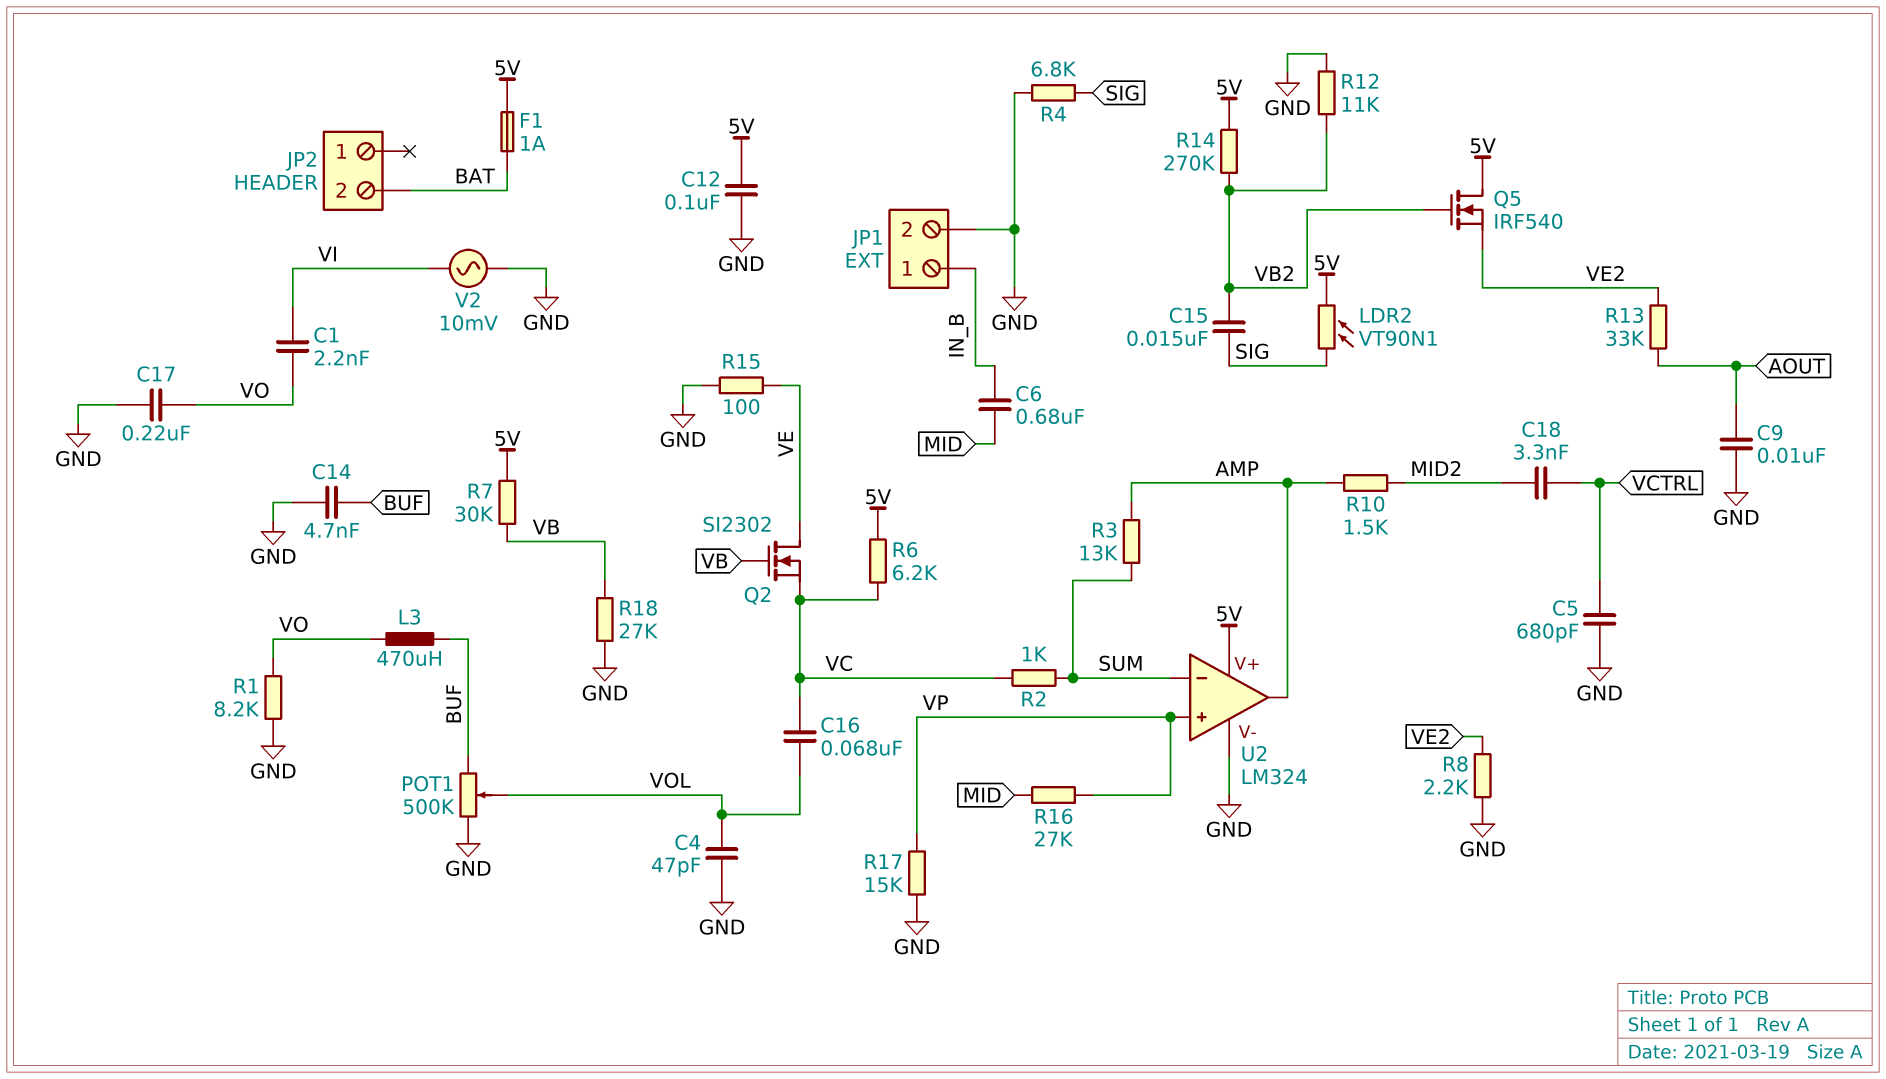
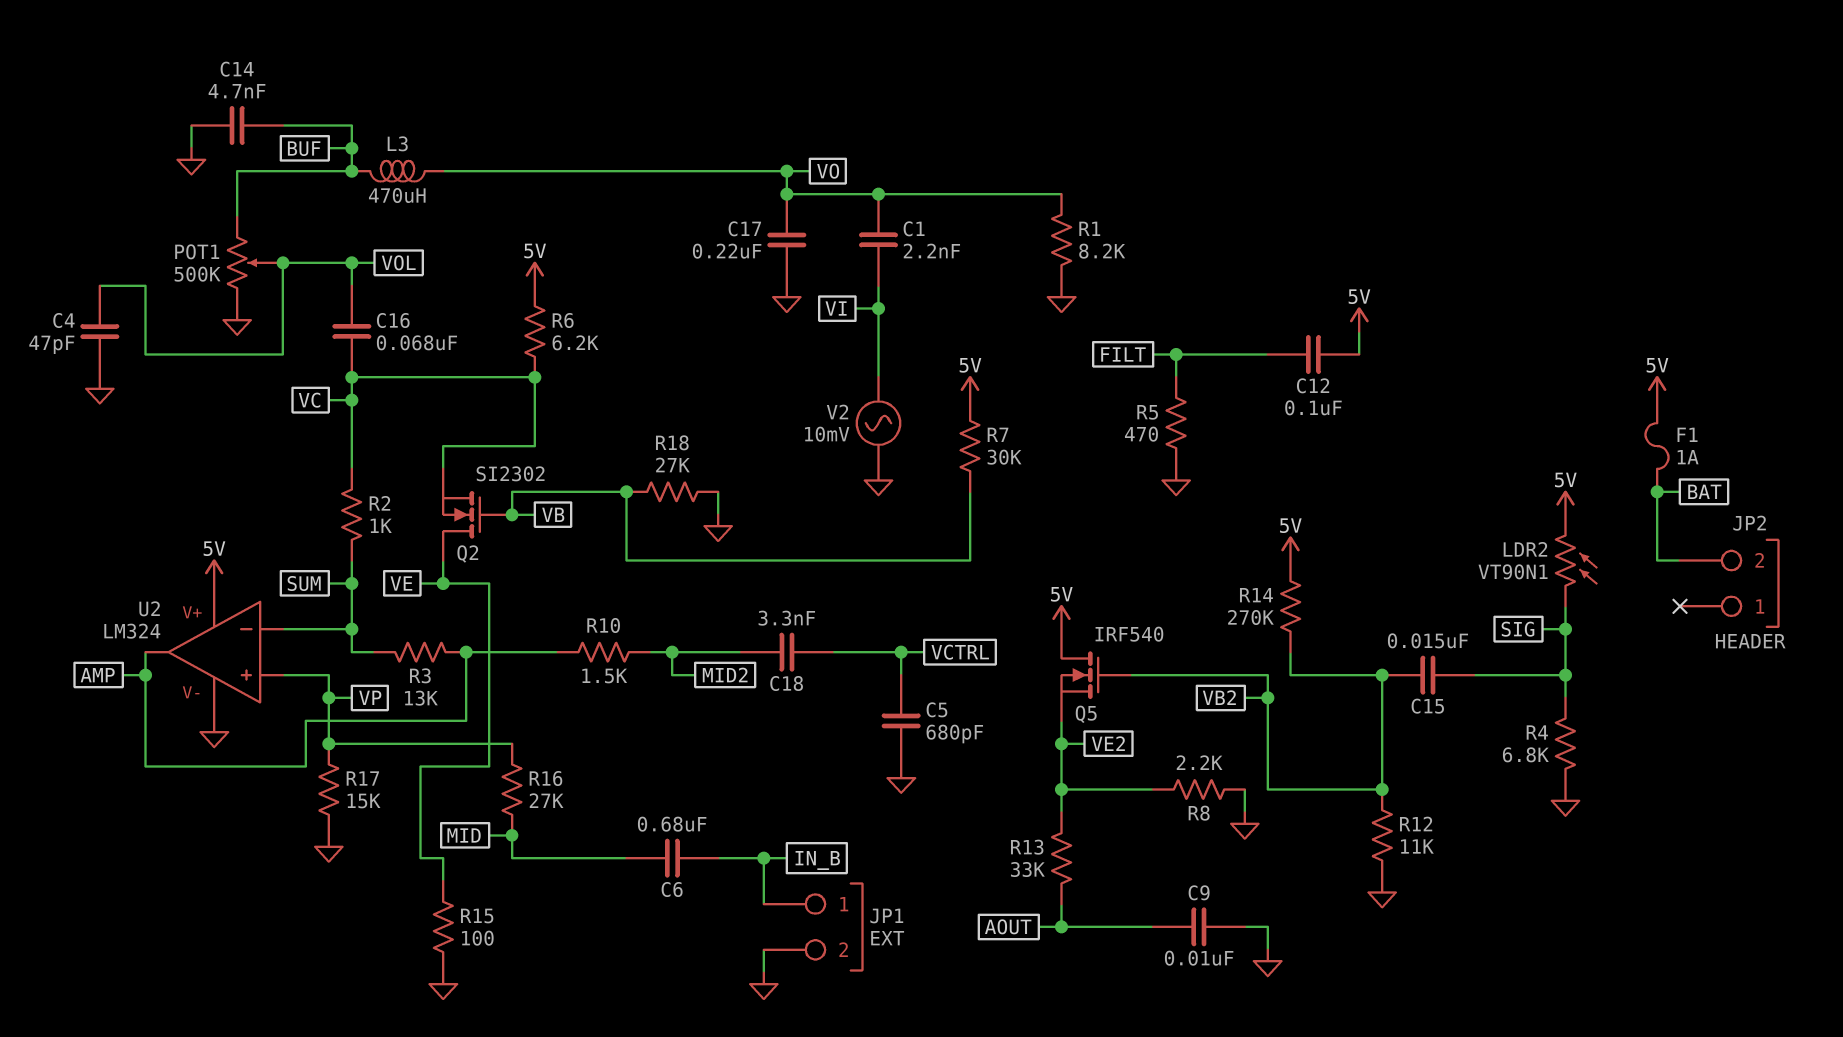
C12: 100nF (5V, GND) -> 100nF (5V, FILT)
R5: none -> 470 (FILT, GND)

